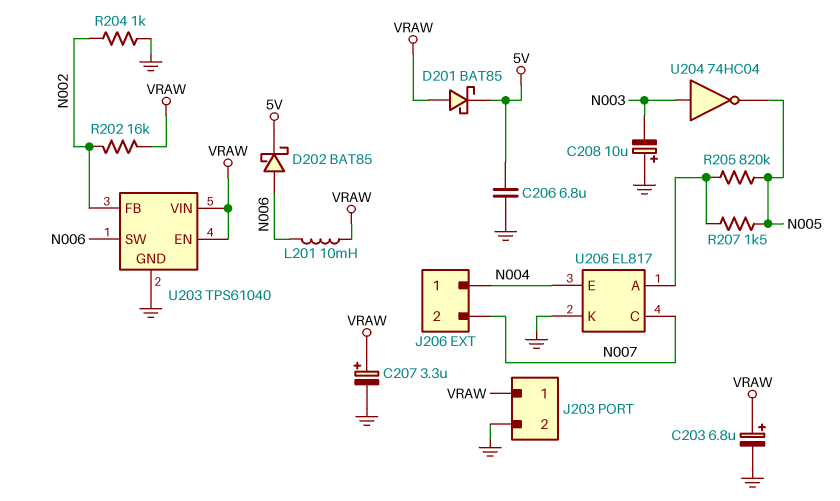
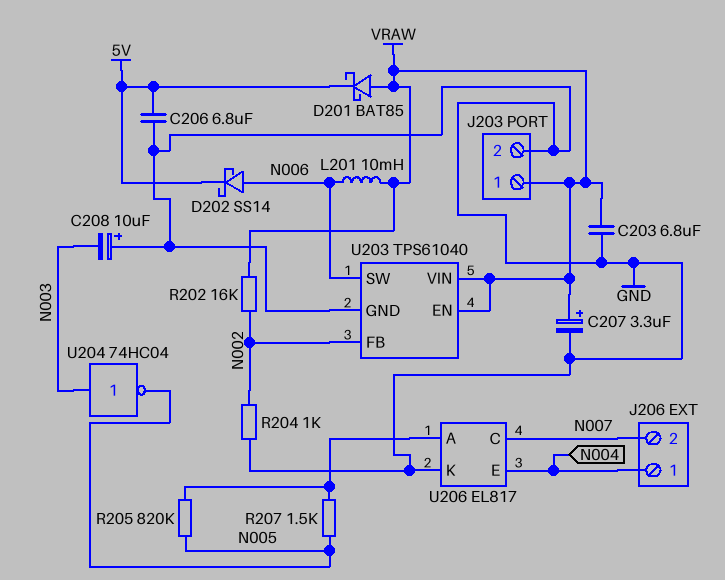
C203: 6.8uF (plus VRAW, minus GND) -> 6.8uF (GND, VRAW)
D202: schottky BAT85 (A N006, K 5V) -> schottky SS14 (A N006, K 5V)

